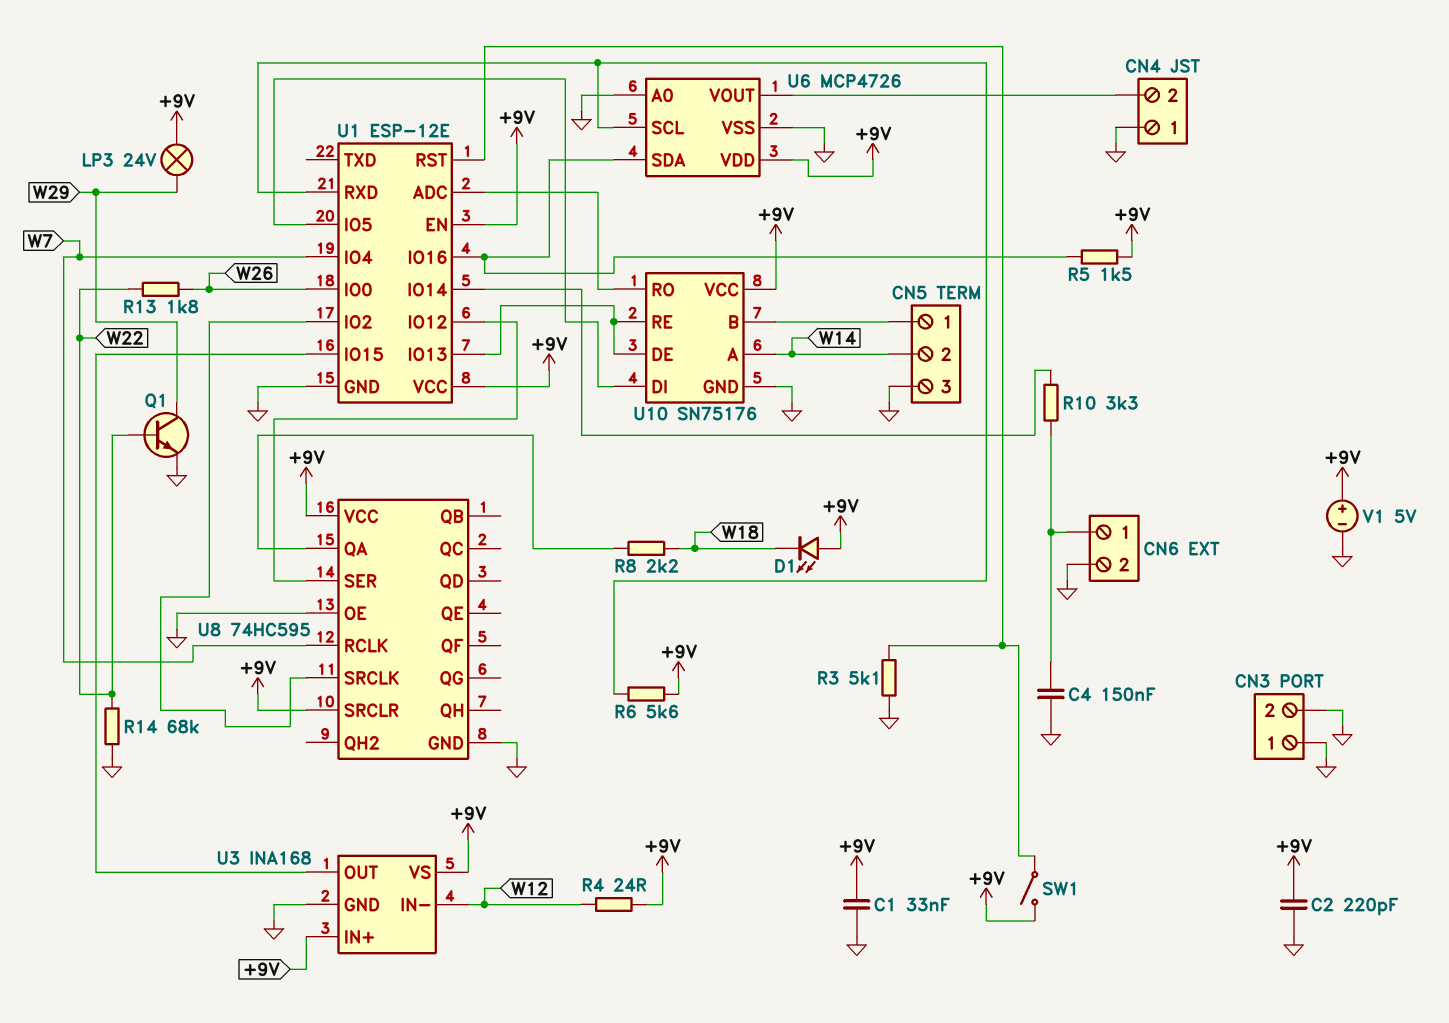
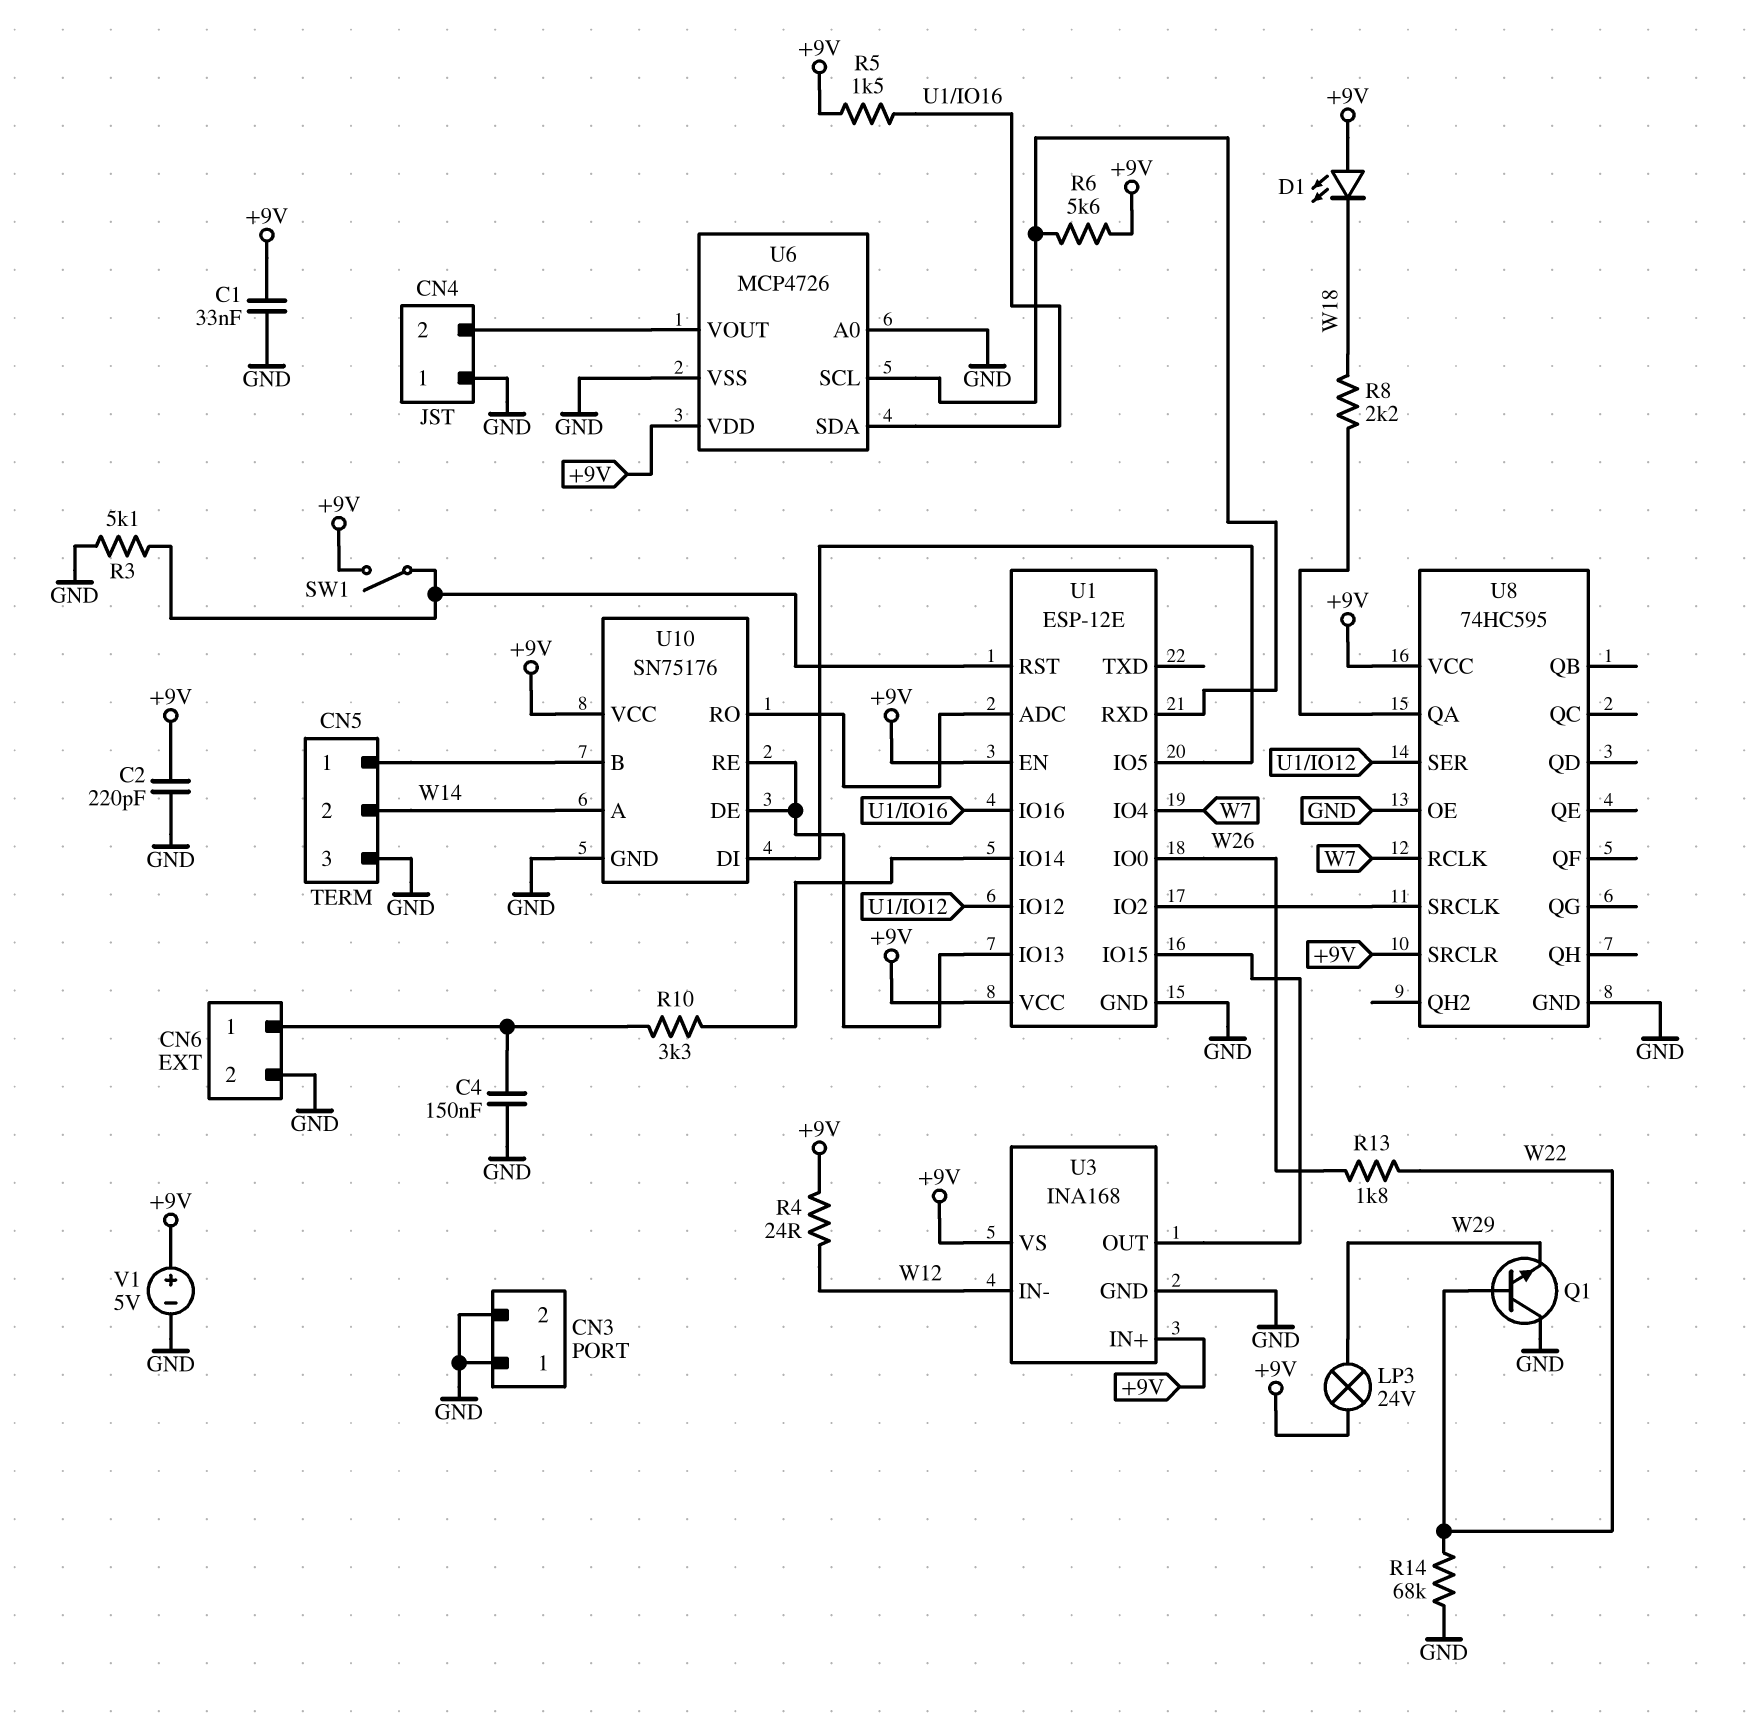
Q1: NPN (B W22, C W29, E GND) -> NPN (B W22, C GND, E W29)

